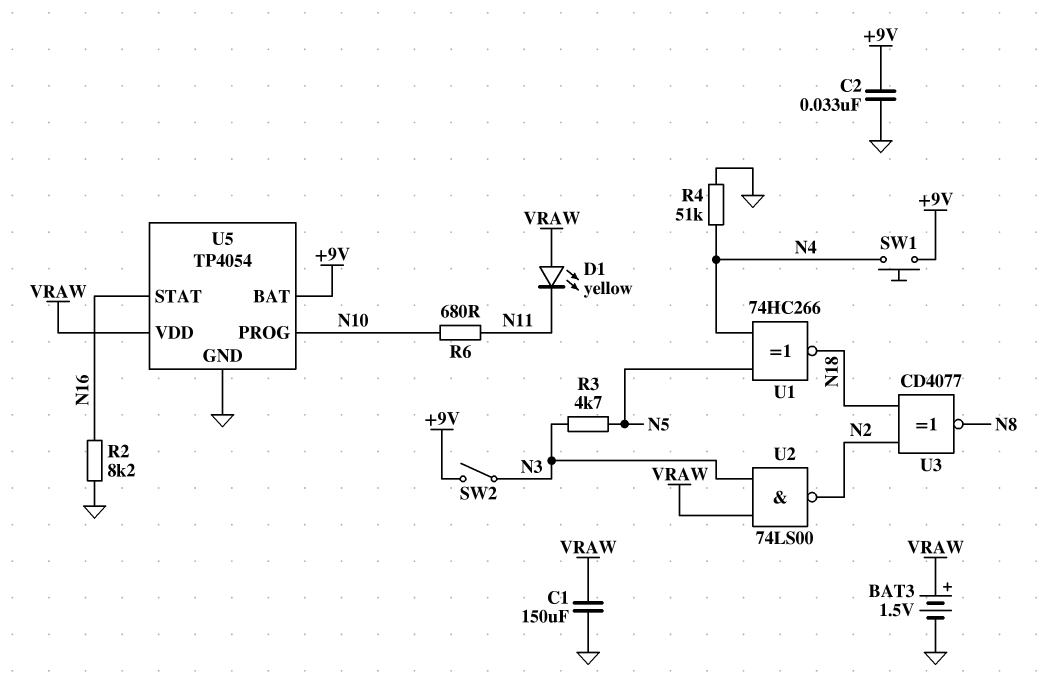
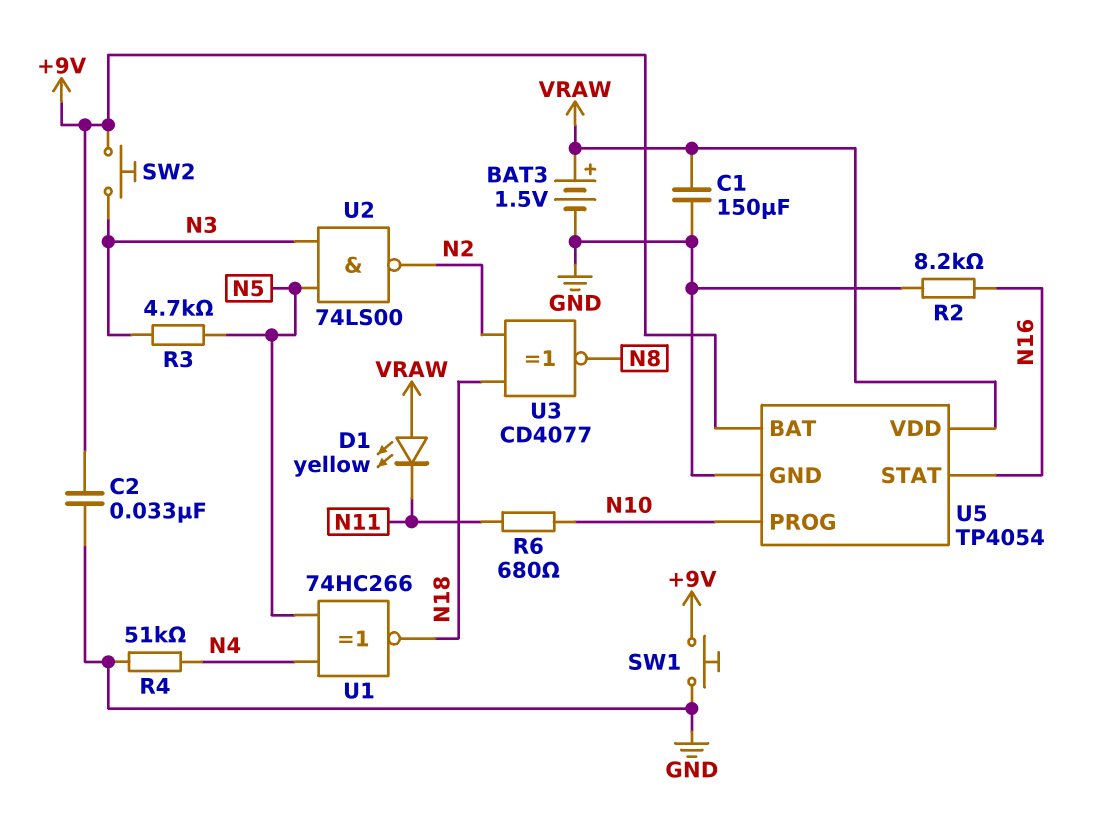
SW1: button (+9V, N4) -> button (+9V, GND)
SW2: switch (+9V, N3) -> button (+9V, N3)
U2: NAND 74LS00 (in N3, in VRAW, out N2) -> NAND 74LS00 (in N3, in N5, out N2)

